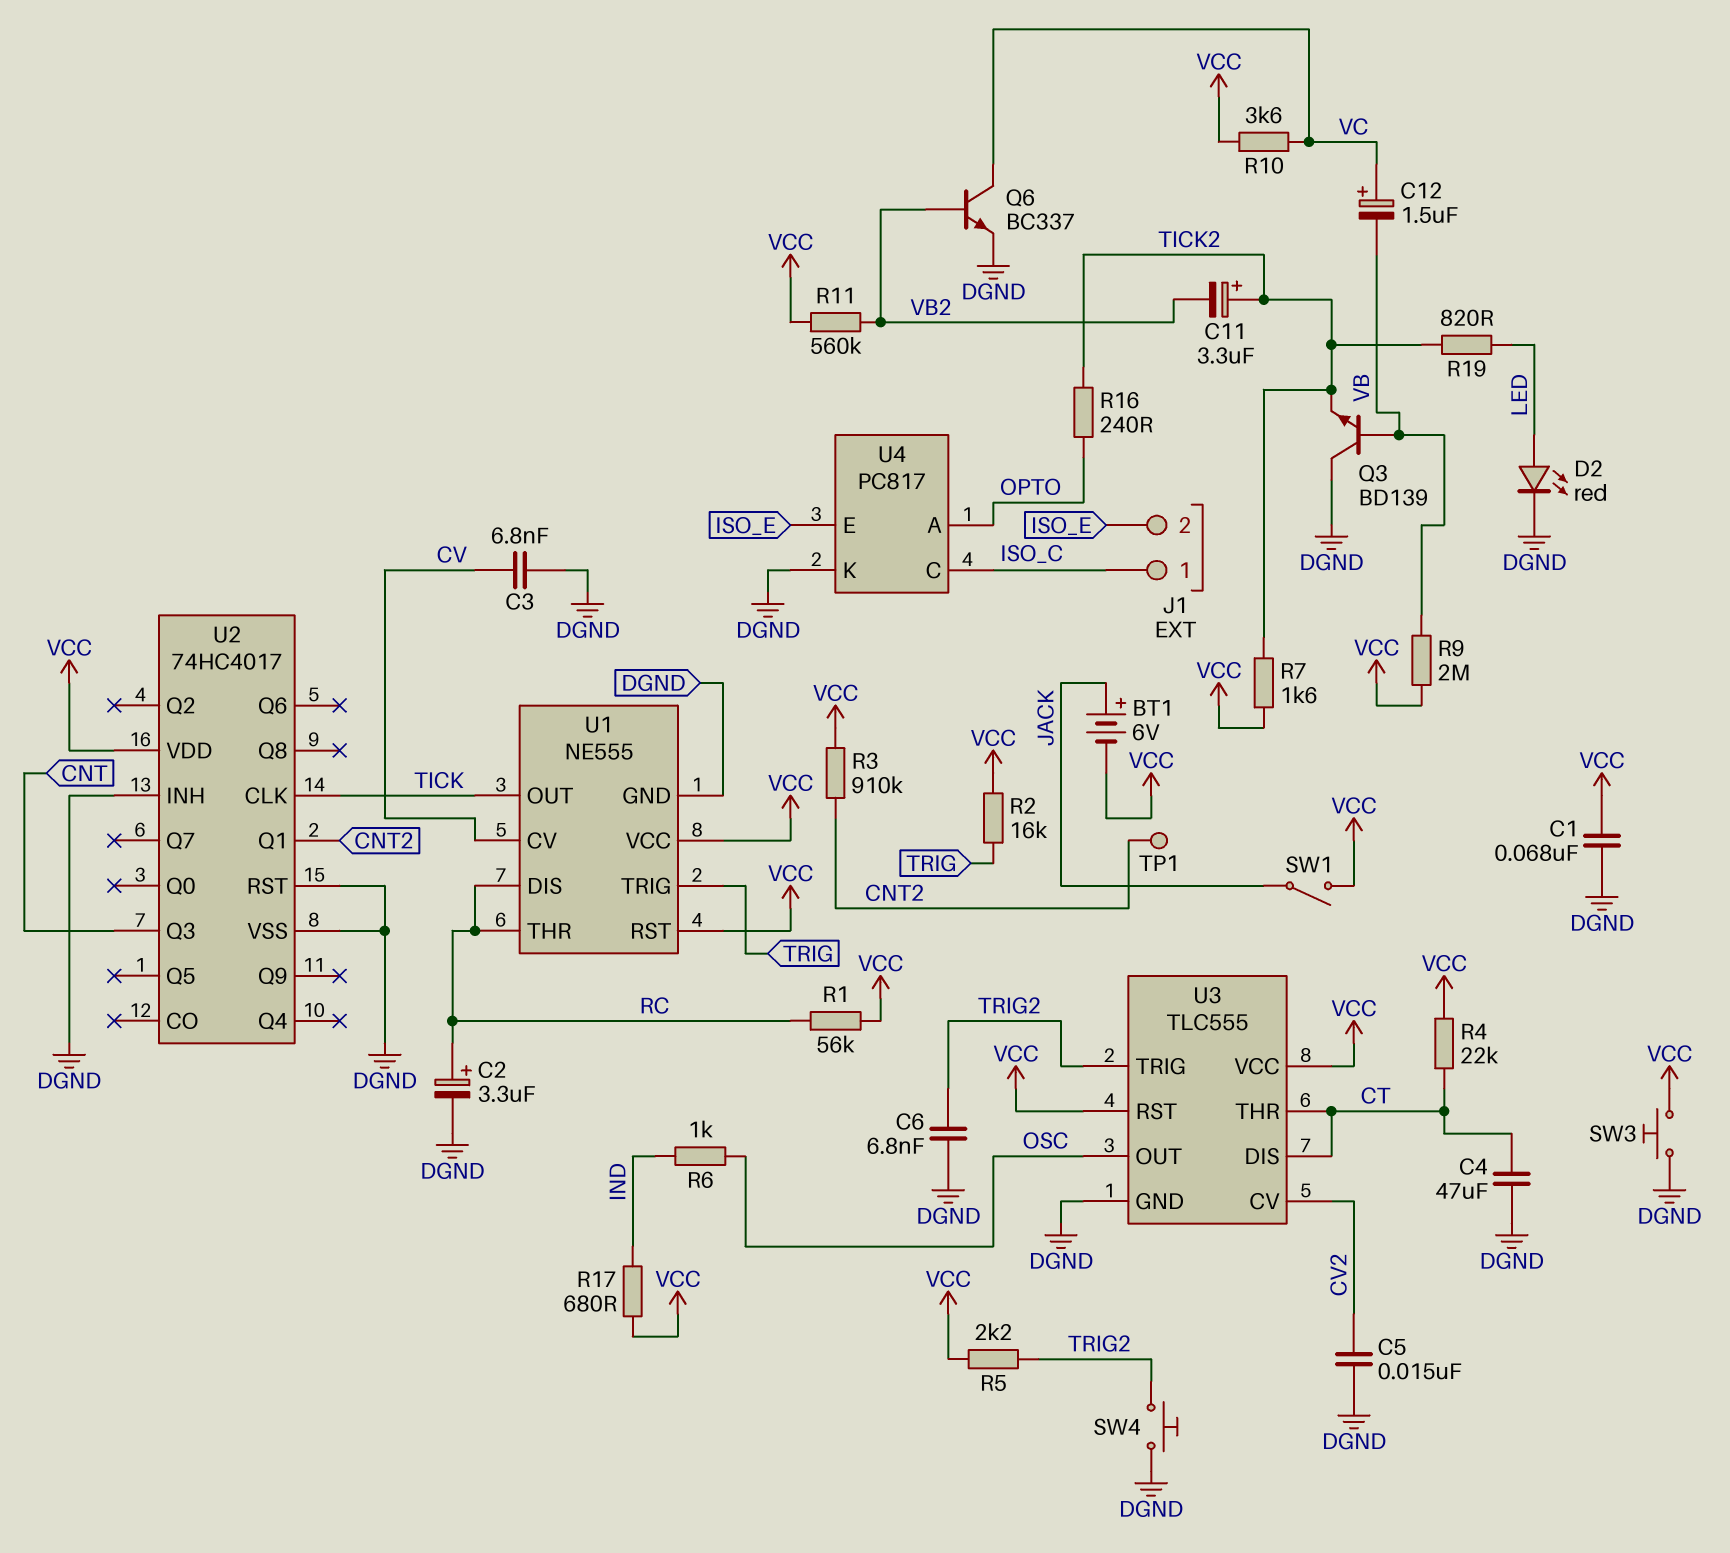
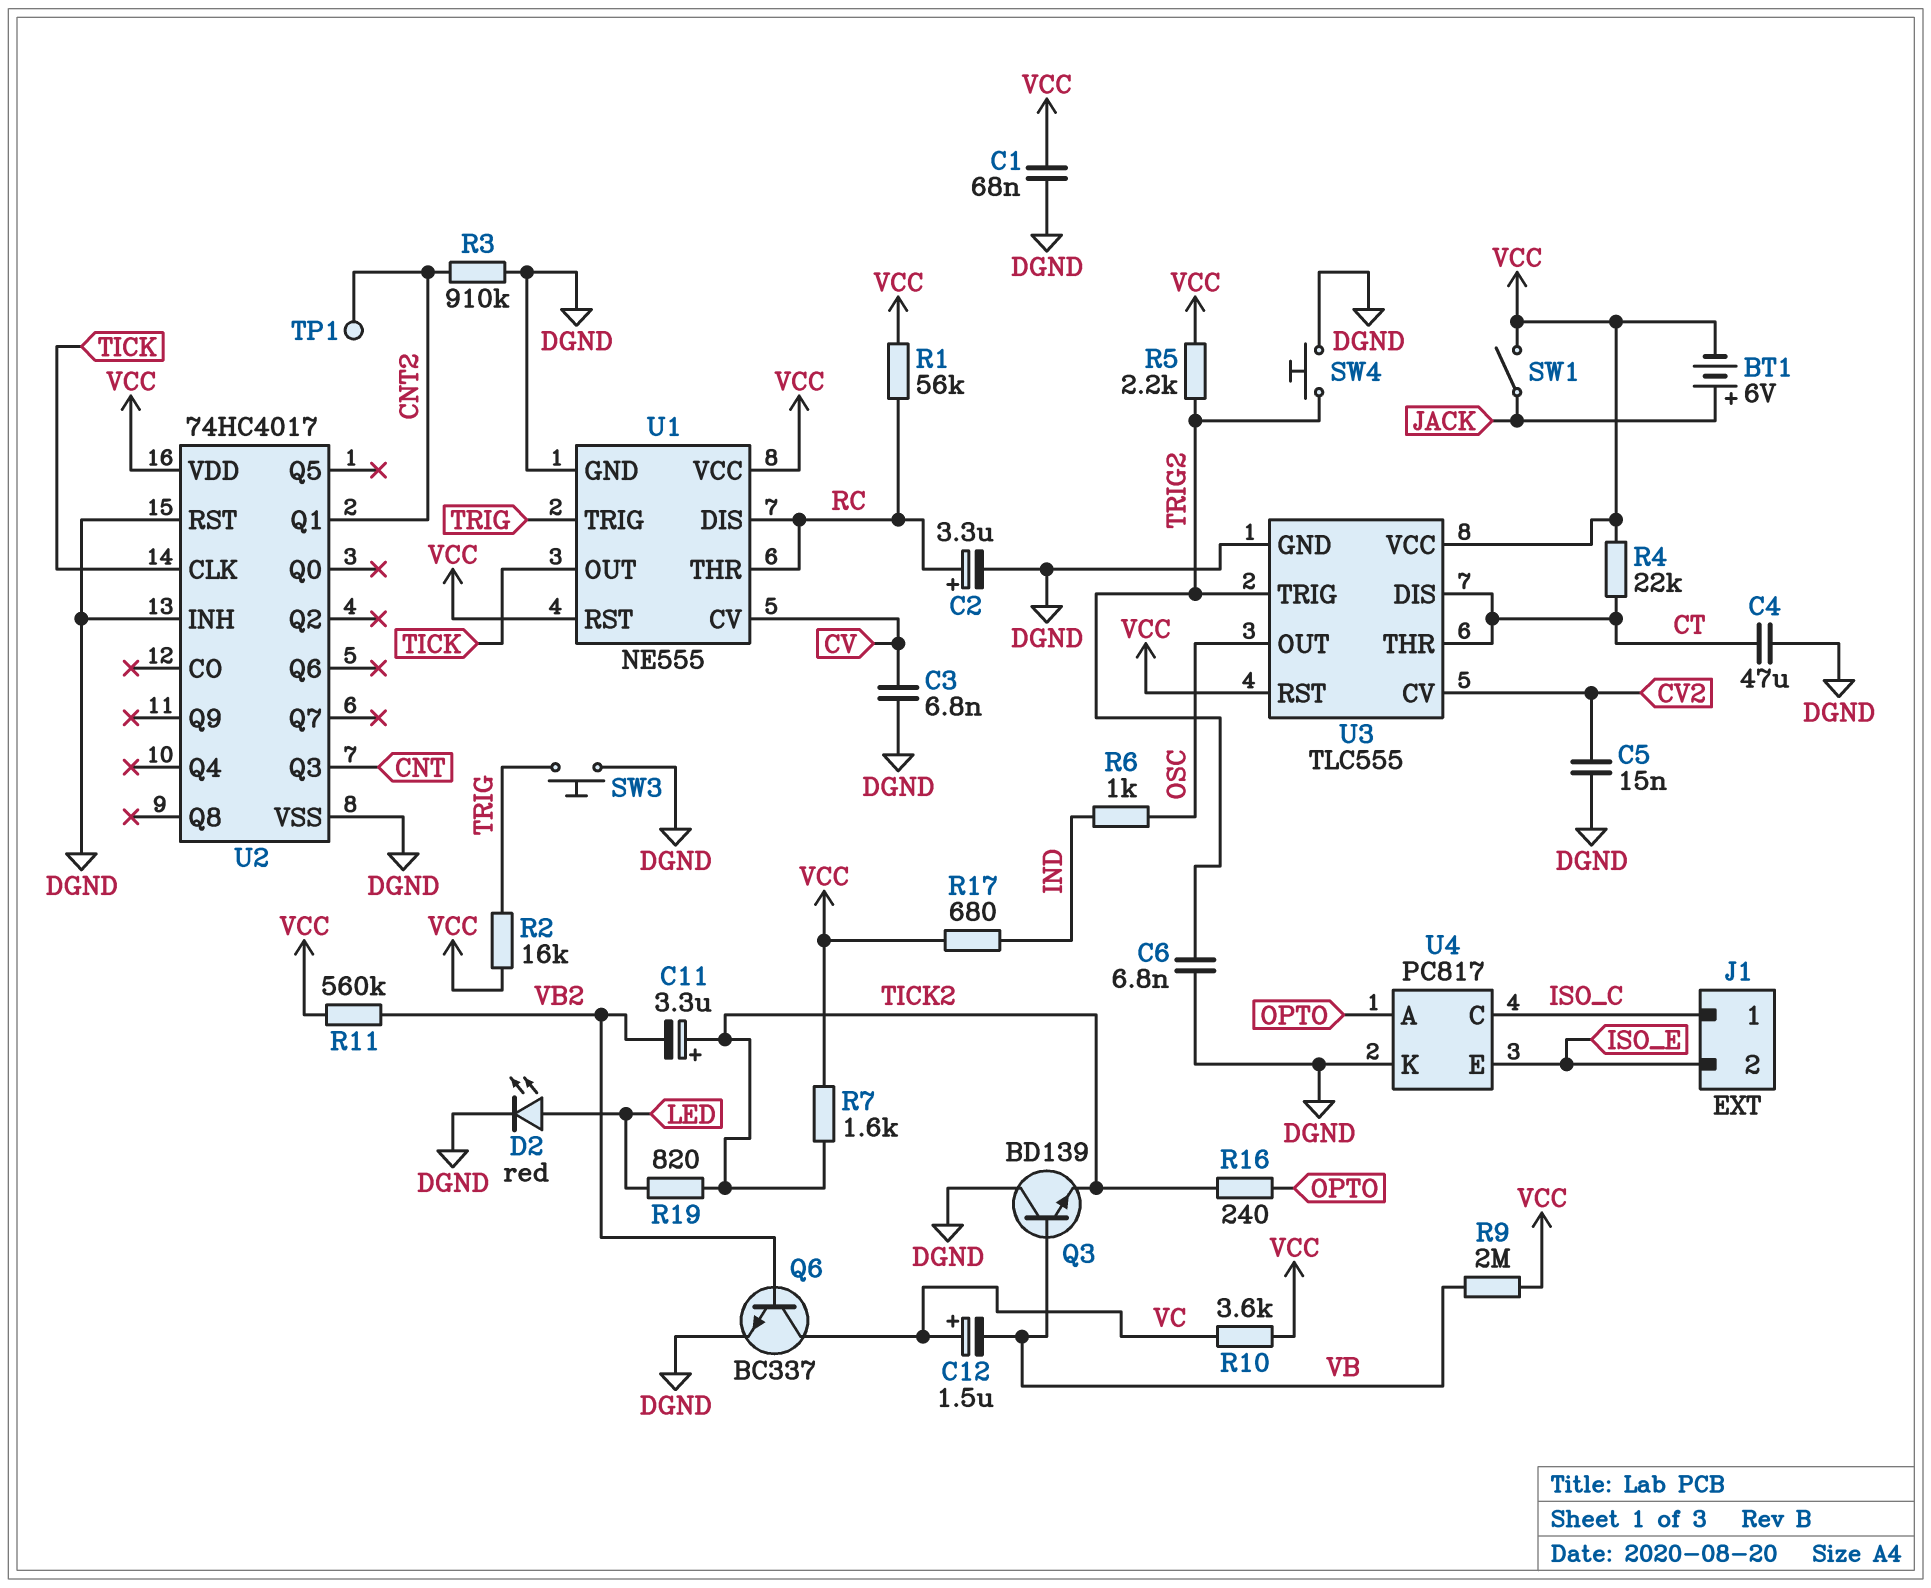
R3: 910k (CNT2, VCC) -> 910k (CNT2, DGND)
SW3: button (DGND, VCC) -> button (DGND, TRIG)

